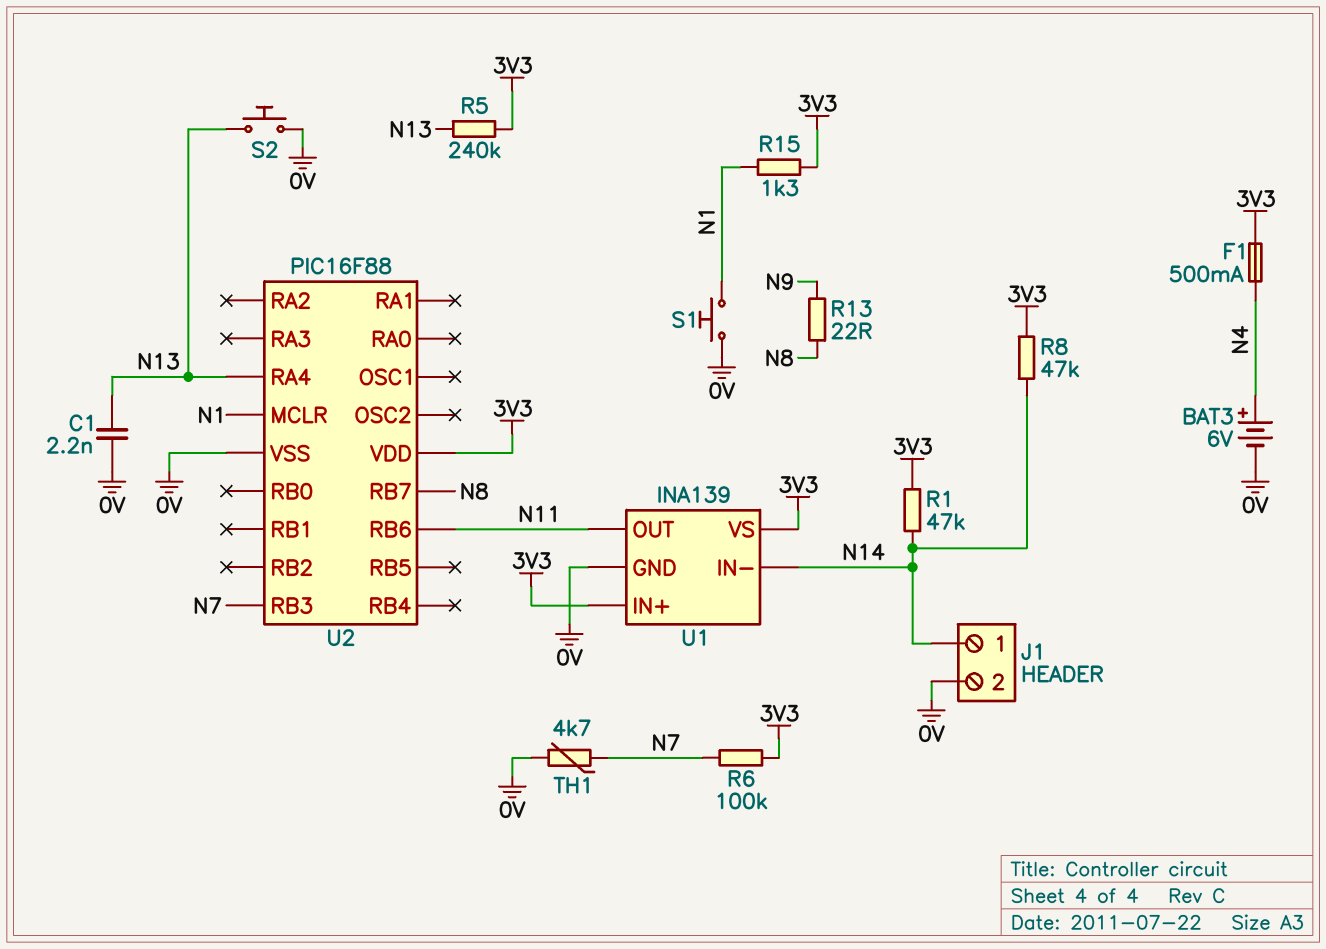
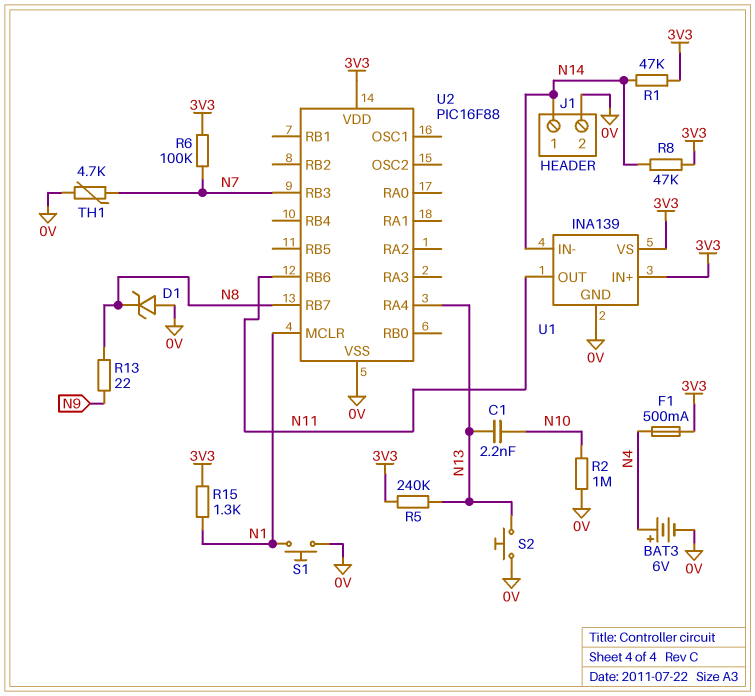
C1: 2.2nF (0V, N13) -> 2.2nF (N10, N13)
D1: none -> zener (A 0V, K N8)
R2: none -> 1M (0V, N10)

